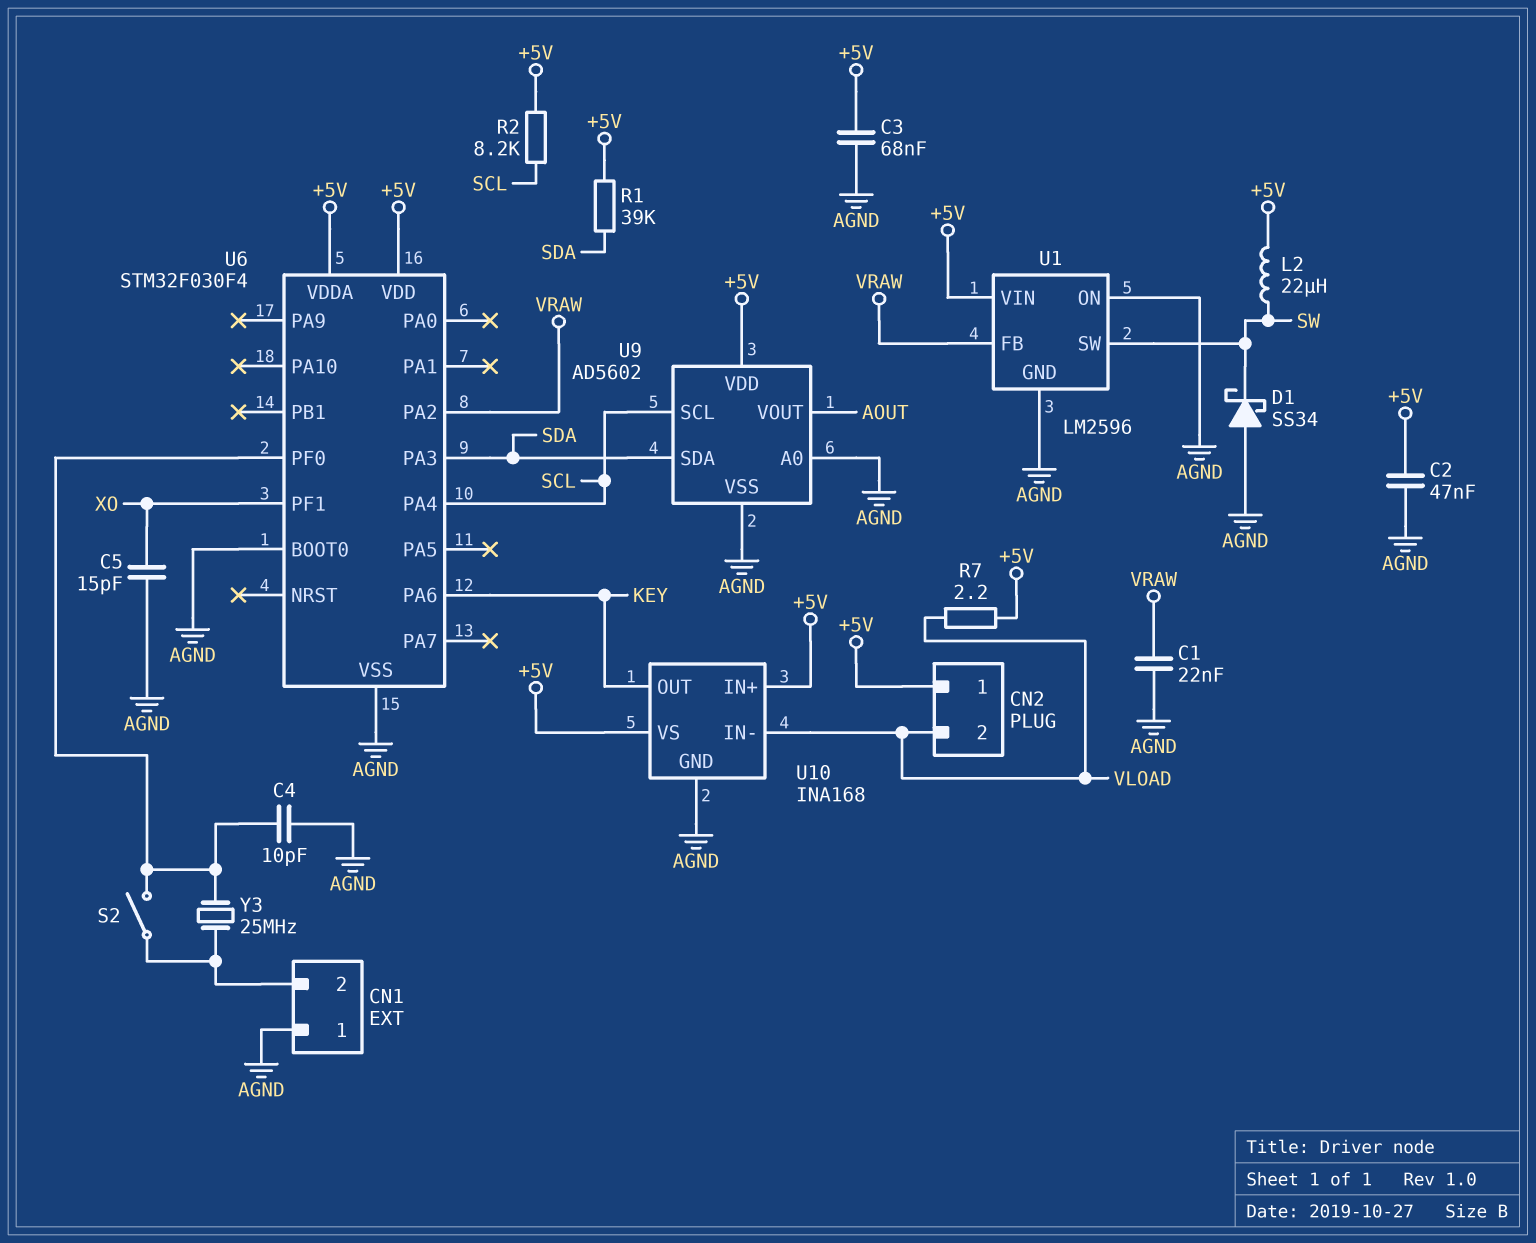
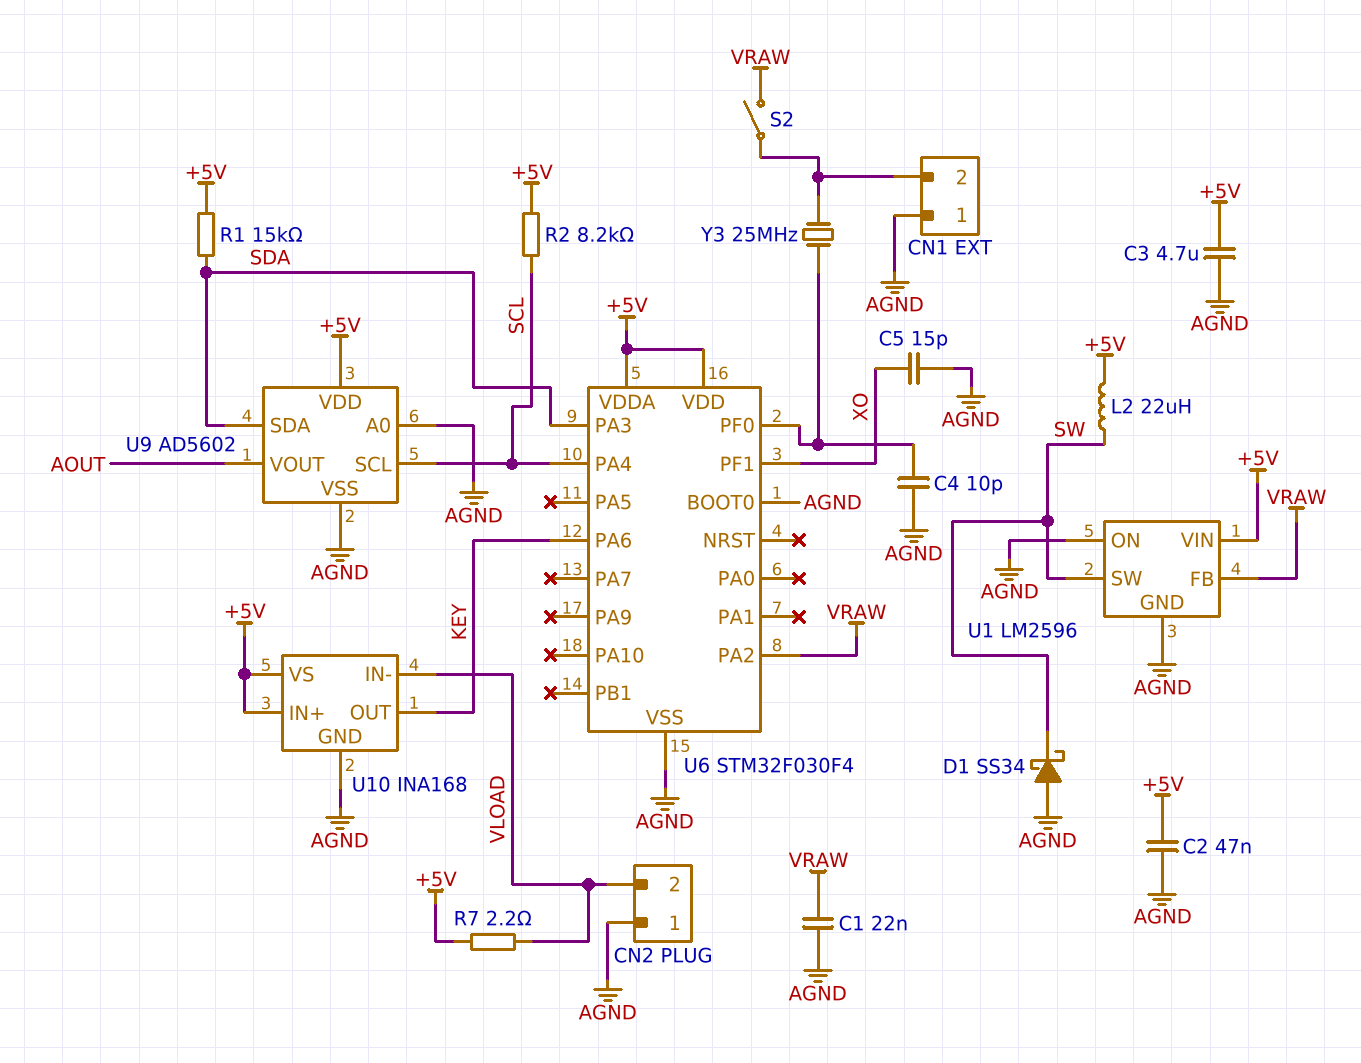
C3: 68nF (+5V, AGND) -> 4.7uF (+5V, AGND)
CN2 pin 1: +5V -> AGND
R1: 39k (+5V, SDA) -> 15k (+5V, SDA)
S2: switch (CN1/2, U6/PF0) -> switch (CN1/2, VRAW)

